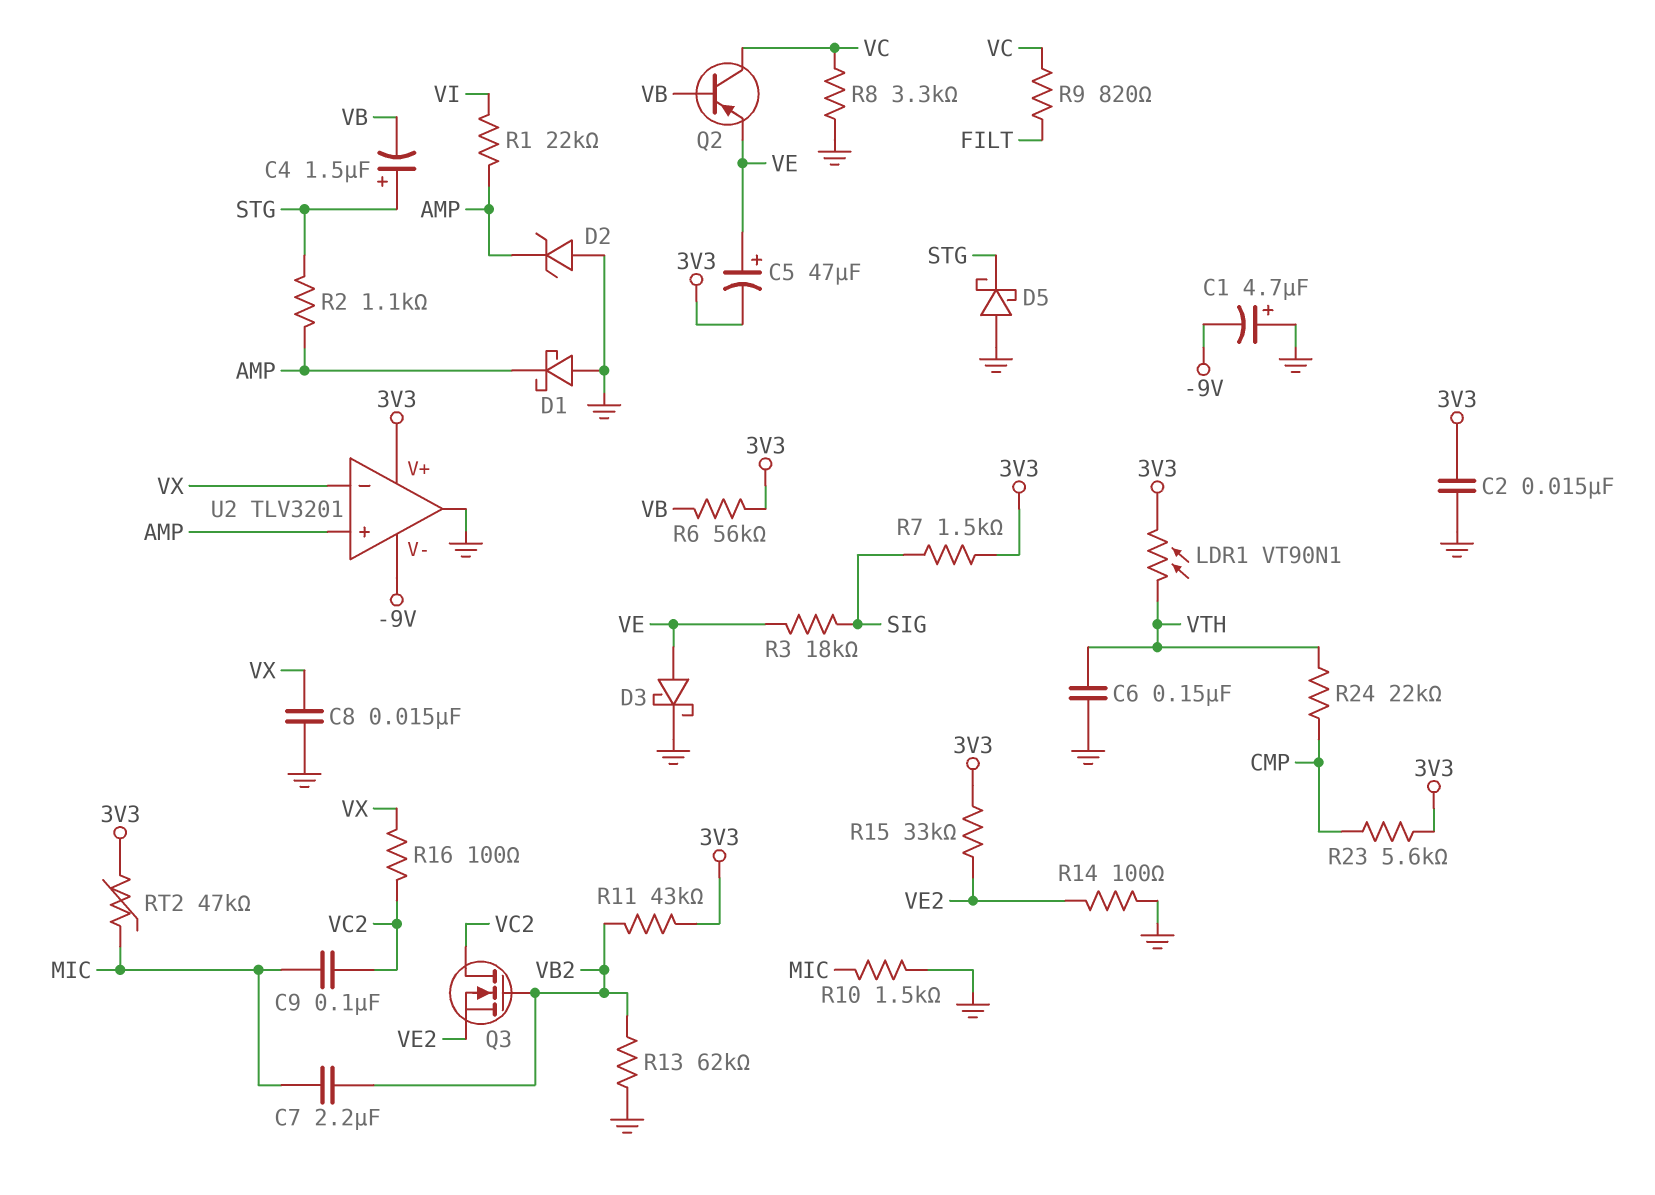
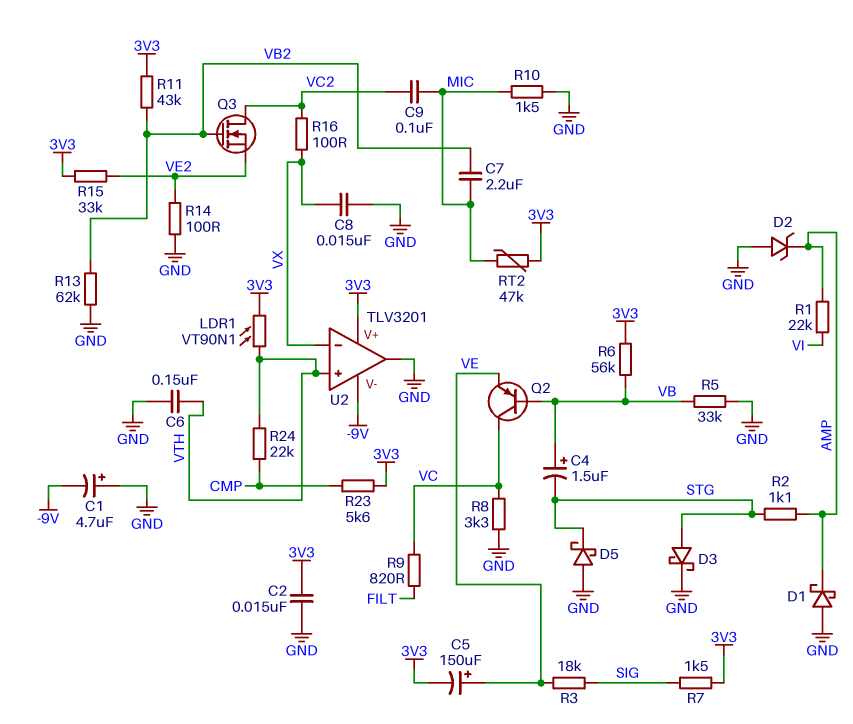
C4: 1.5uF (plus STG, minus VB) -> 1.5uF (plus VB, minus STG)
C5: 47uF (plus VE, minus 3V3) -> 150uF (plus VE, minus 3V3)
D3: schottky (A VE, K GND) -> schottky (A STG, K GND)
R5: none -> 33k (GND, VB)
U2 pin in+: AMP -> VTH

